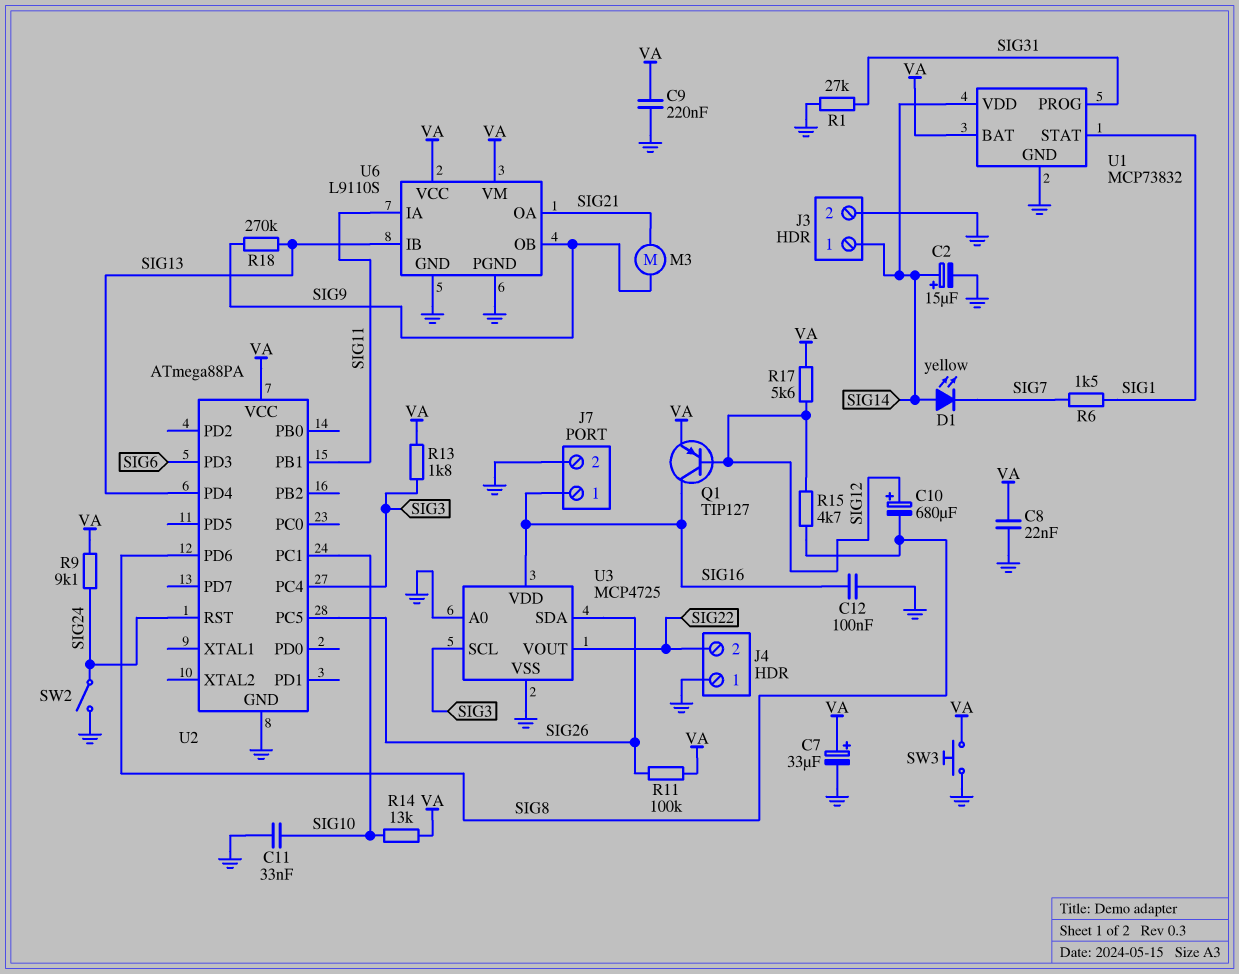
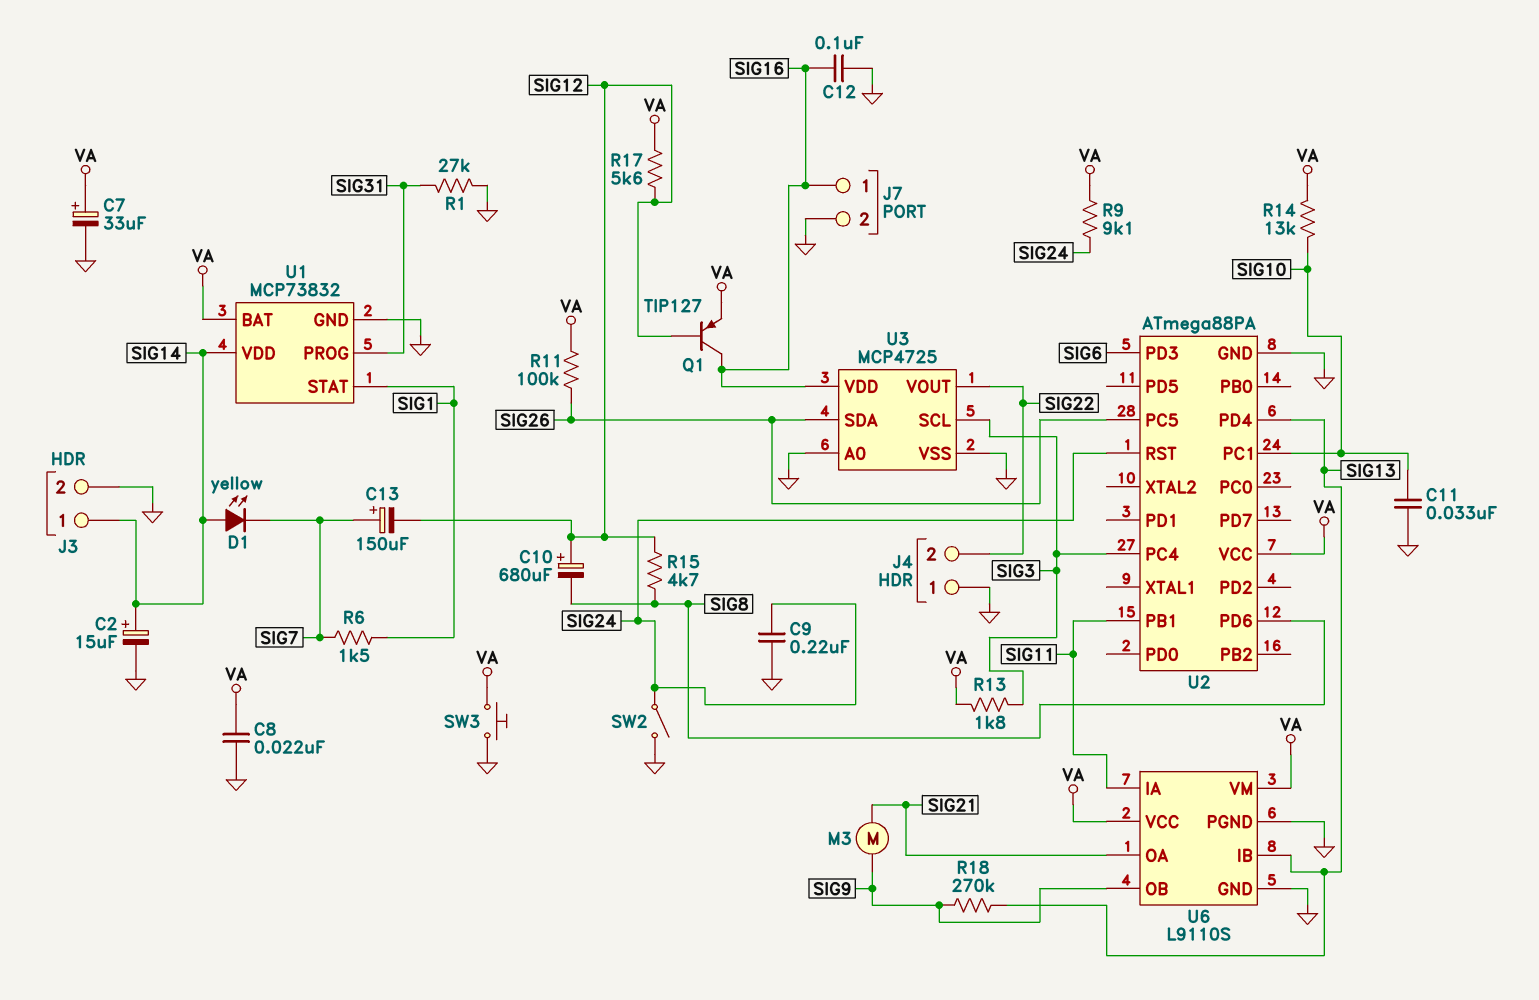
C9: 220nF (GND, VA) -> 220nF (GND, SIG24)
C13: none -> 150uF (plus SIG7, minus SIG12)

